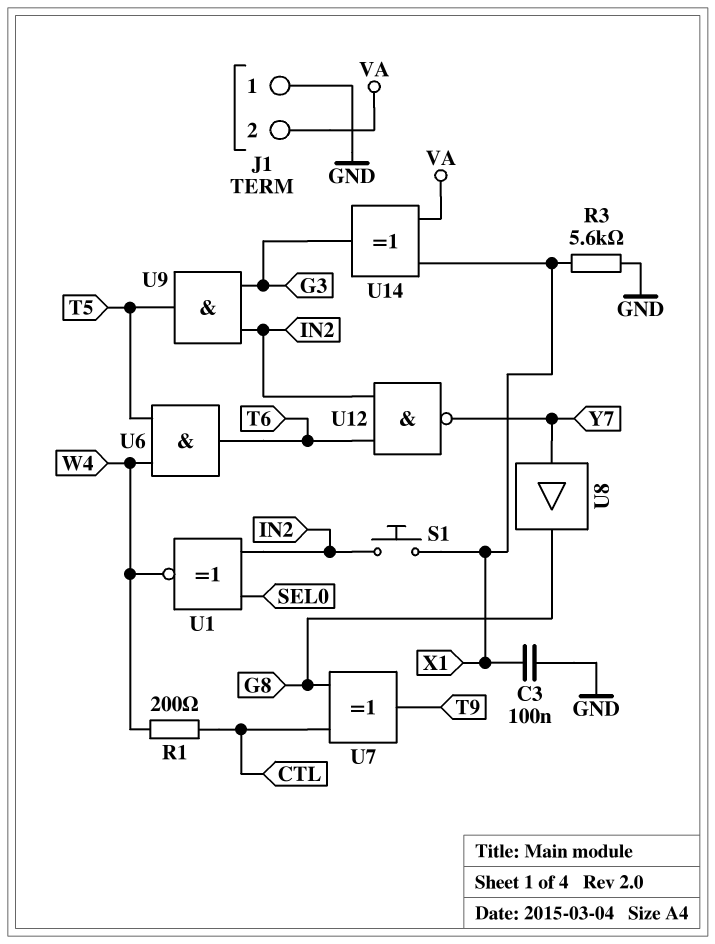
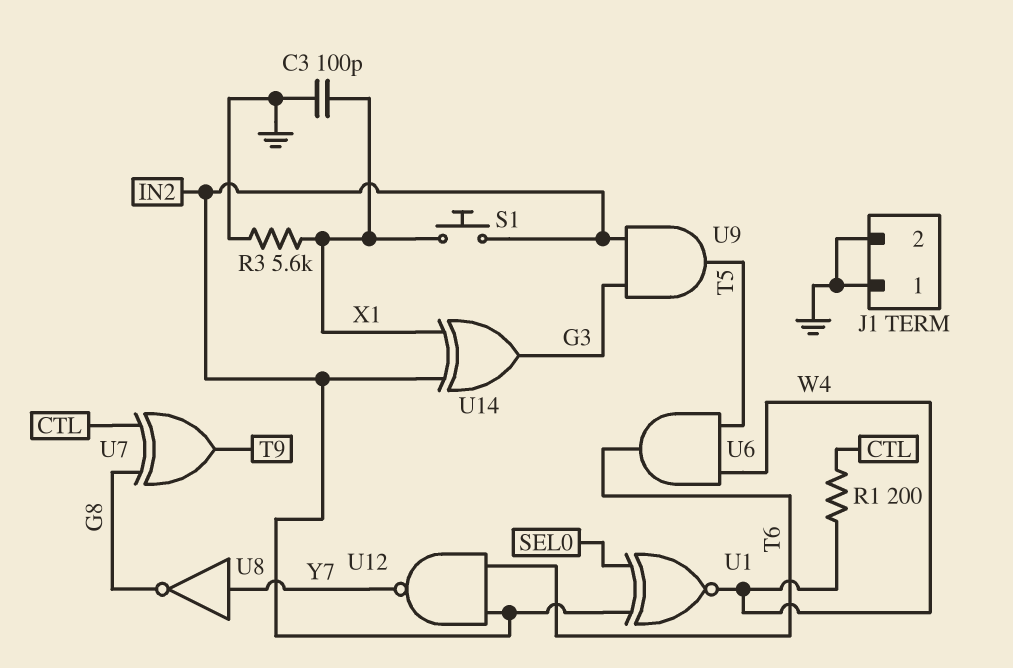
C3: 100nF (GND, X1) -> 100pF (GND, X1)
J1 pin 2: VA -> GND
U8: buffer (in Y7, out G8) -> NOT (in Y7, out G8)
U14: XOR (in VA, in X1, out G3) -> XOR (in IN2, in X1, out G3)

